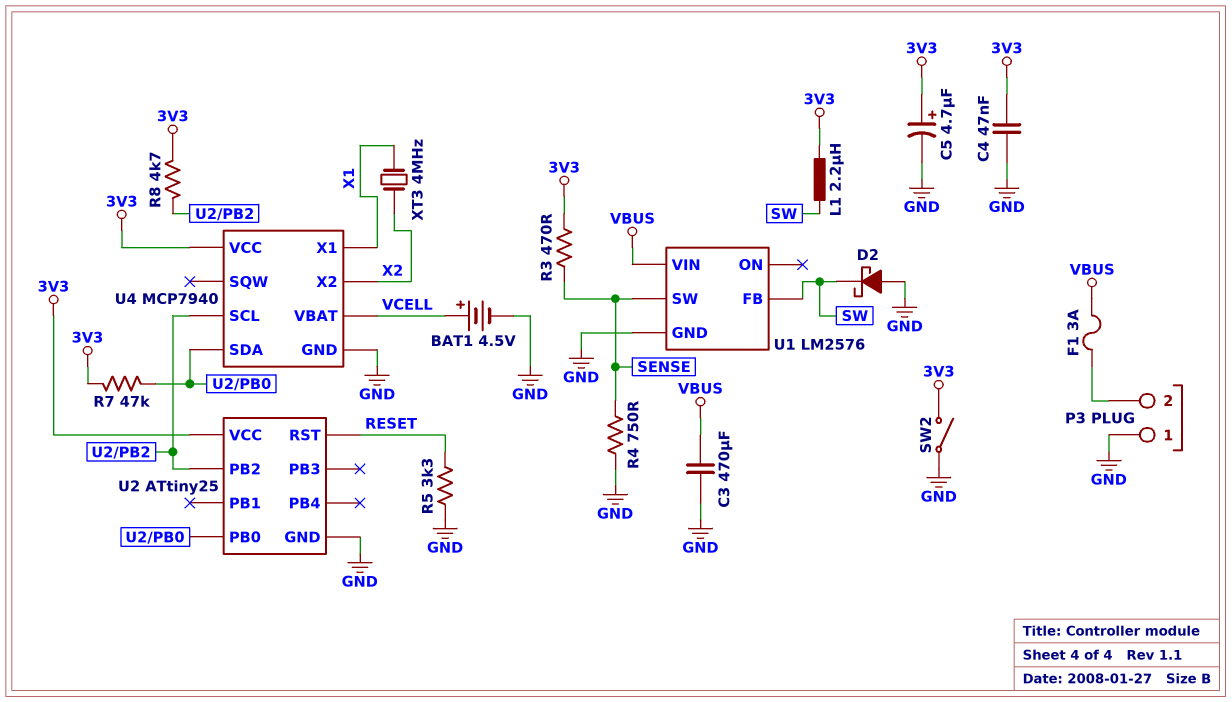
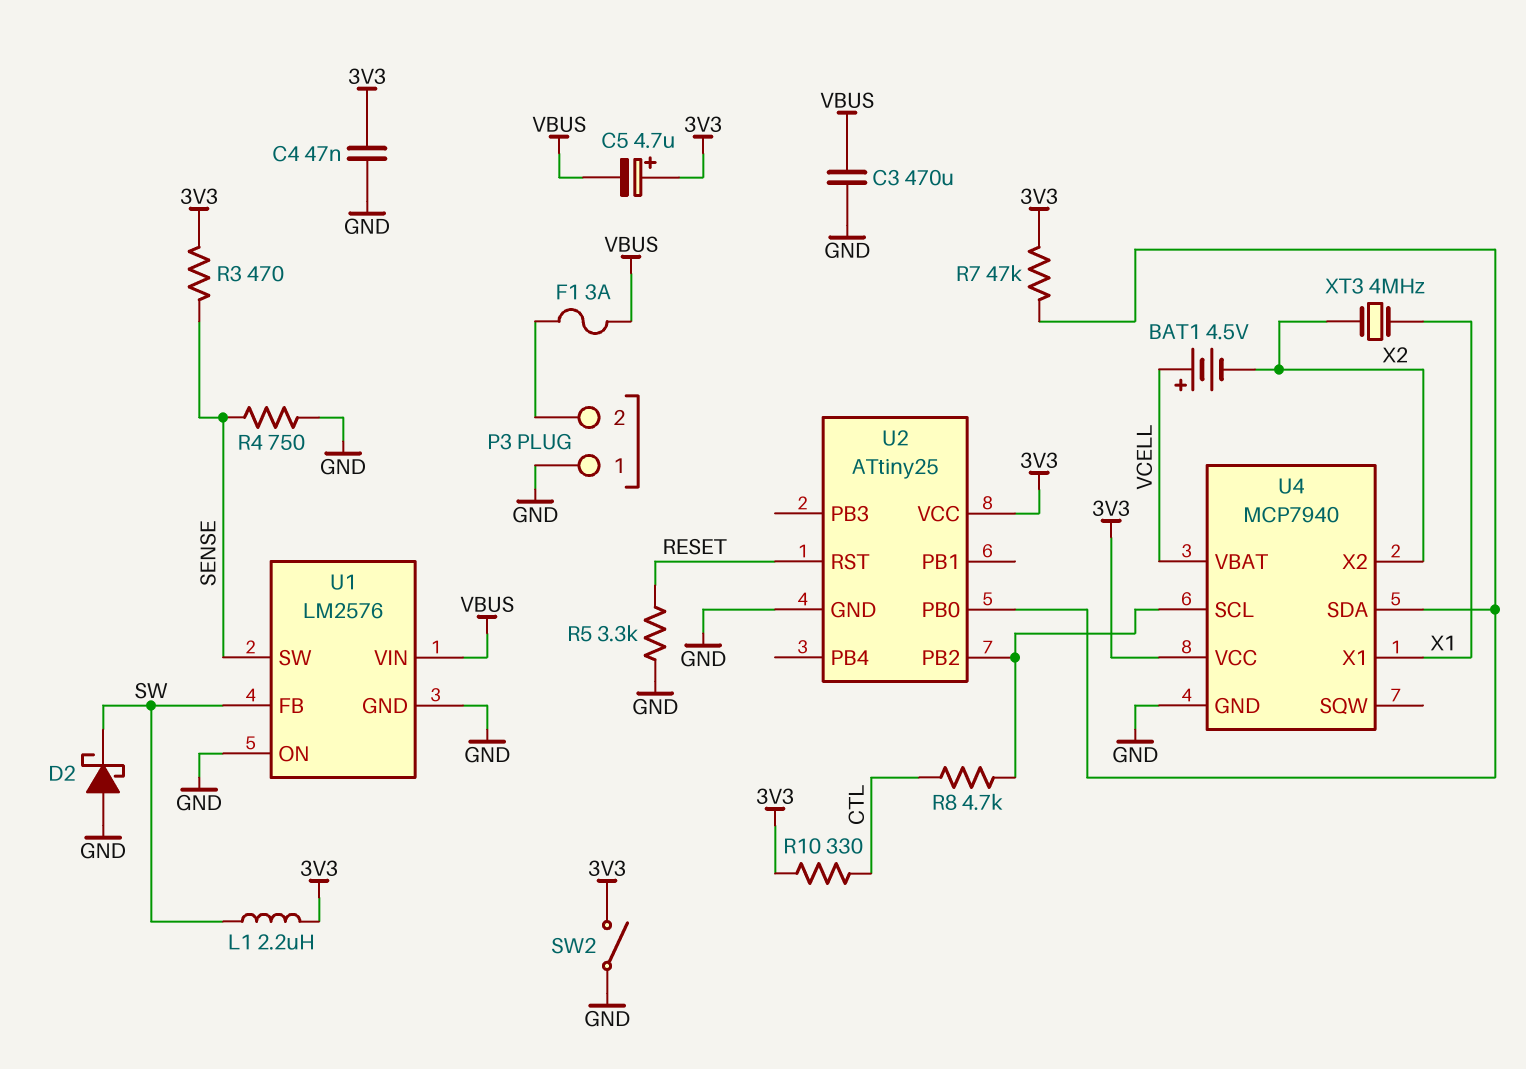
BAT1: 4.5V (plus VCELL, minus GND) -> 4.5V (plus VCELL, minus X2)
C5: 4.7uF (plus 3V3, minus GND) -> 4.7uF (plus 3V3, minus VBUS)
R8: 4.7k (3V3, U2/PB2) -> 4.7k (CTL, U2/PB2)
R10: none -> 330 (3V3, CTL)
U1 pin ON: none -> GND

